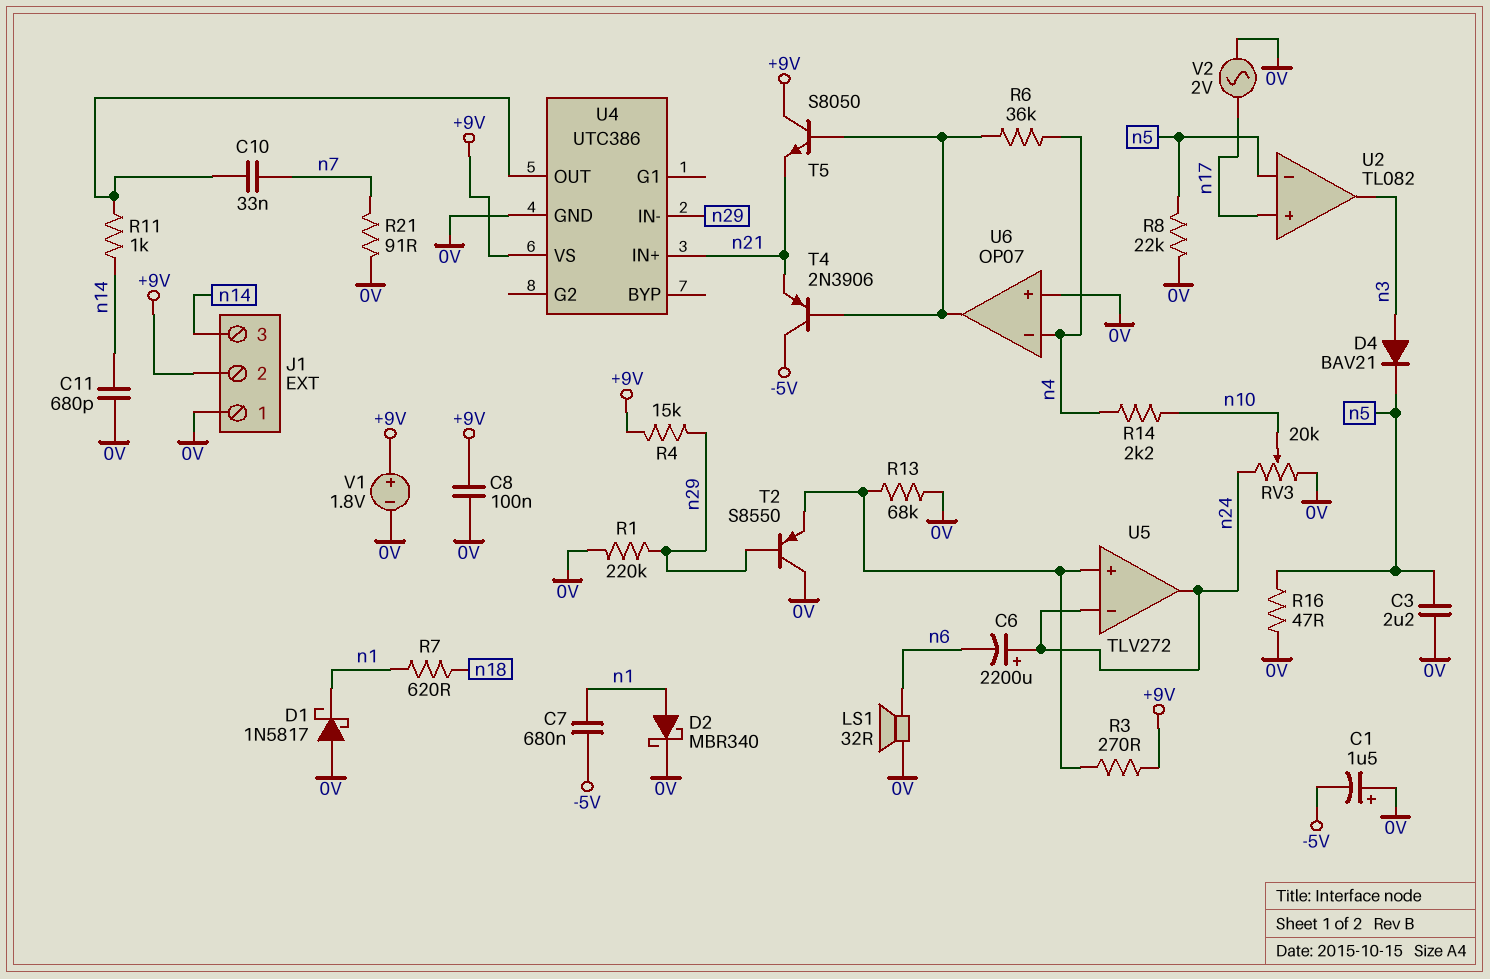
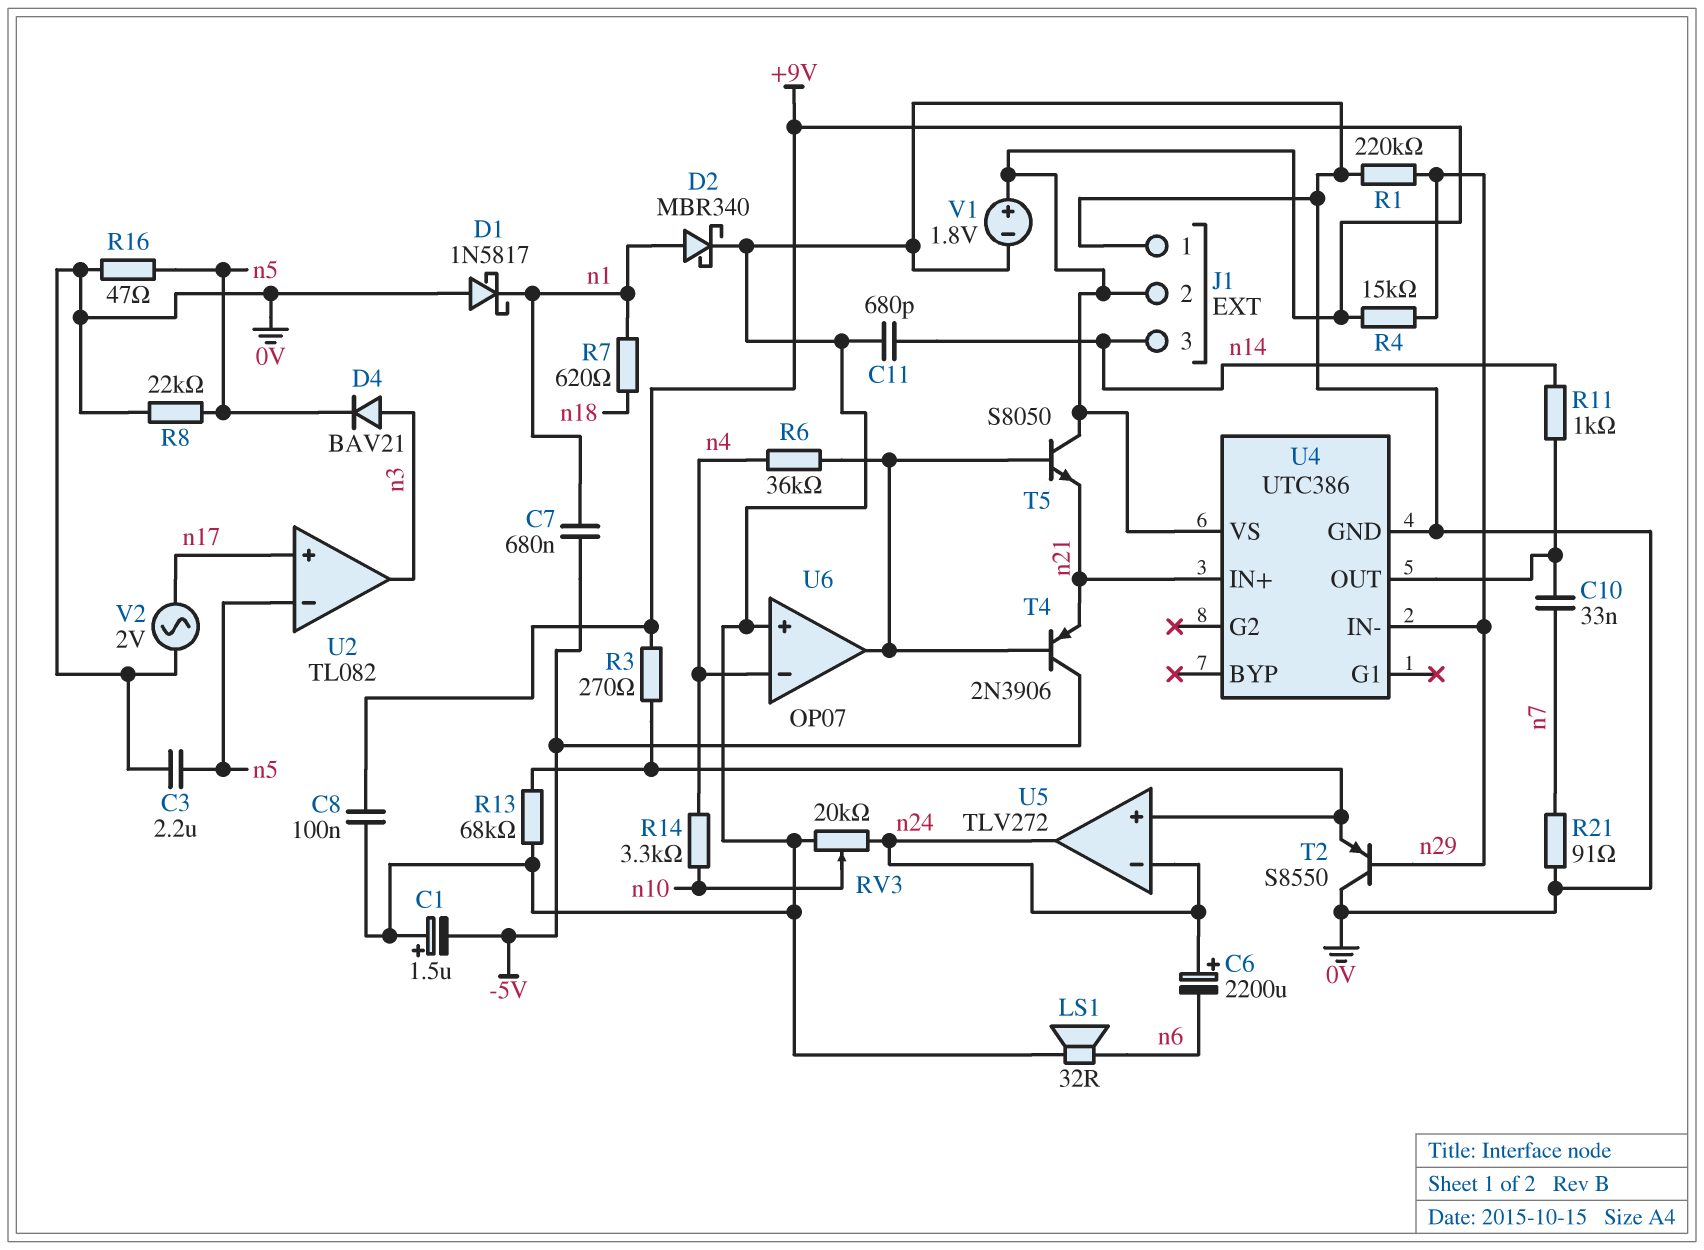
R14: 2.2k (n4, n10) -> 3.3k (n4, n10)

